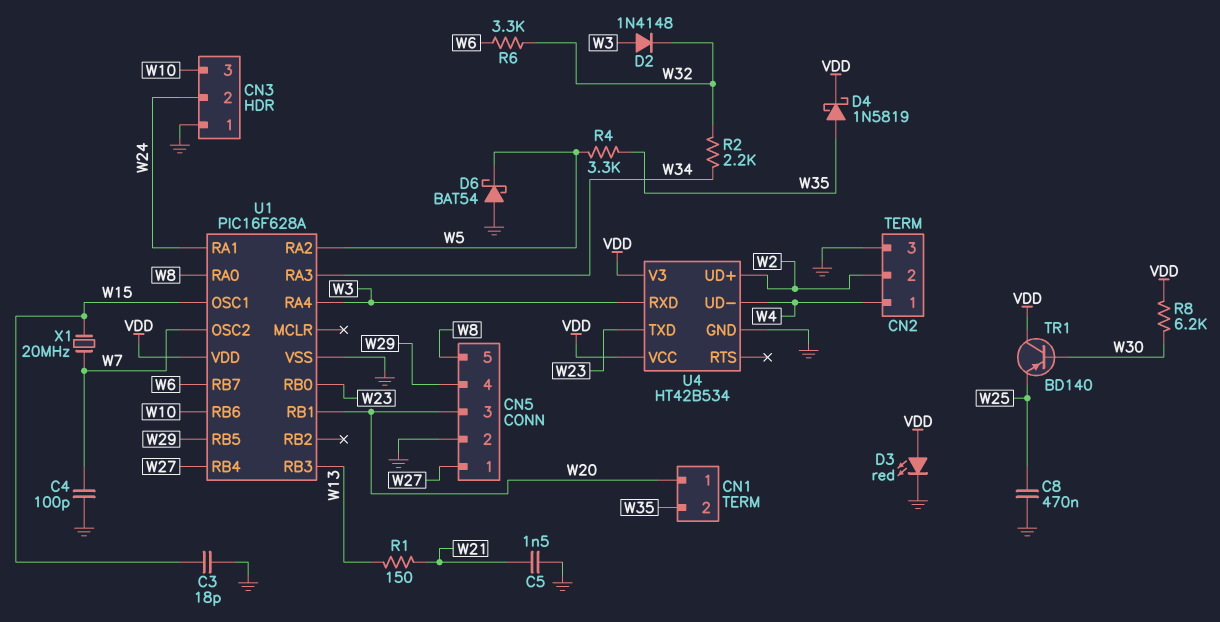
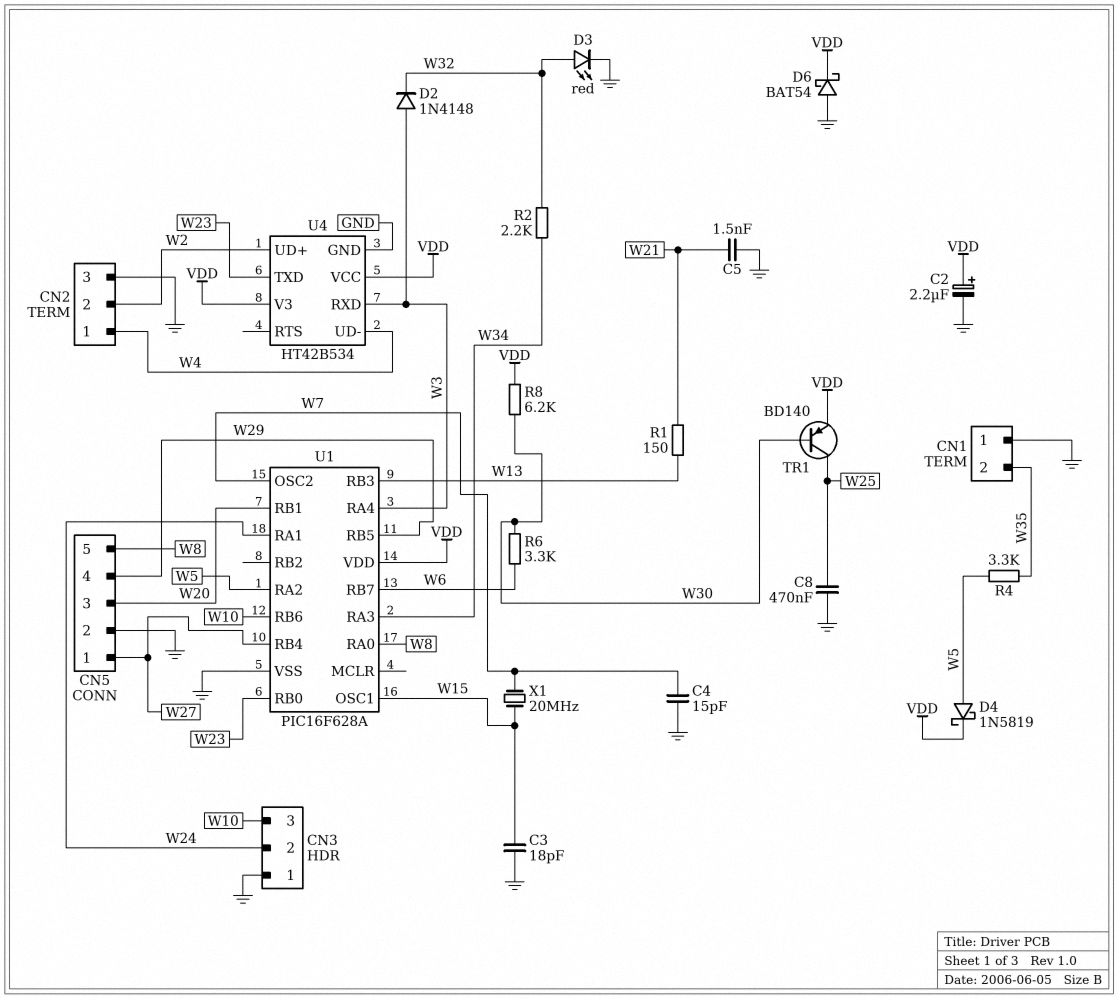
C2: none -> 2.2uF (plus VDD, minus GND)
C4: 100pF (GND, W7) -> 15pF (GND, W7)
CN1 pin 1: W20 -> GND
D3: LED red (A VDD, K GND) -> LED red (A W32, K GND)
D4: schottky 1N5819 (A W35, K VDD) -> schottky 1N5819 (A W5, K VDD)
D6: schottky BAT54 (A GND, K W5) -> schottky BAT54 (A GND, K VDD)
R6: 3.3k (W6, W32) -> 3.3k (W6, W30)
TR1: PNP BD140 (B W30, C VDD, E W25) -> PNP BD140 (B W30, C W25, E VDD)

